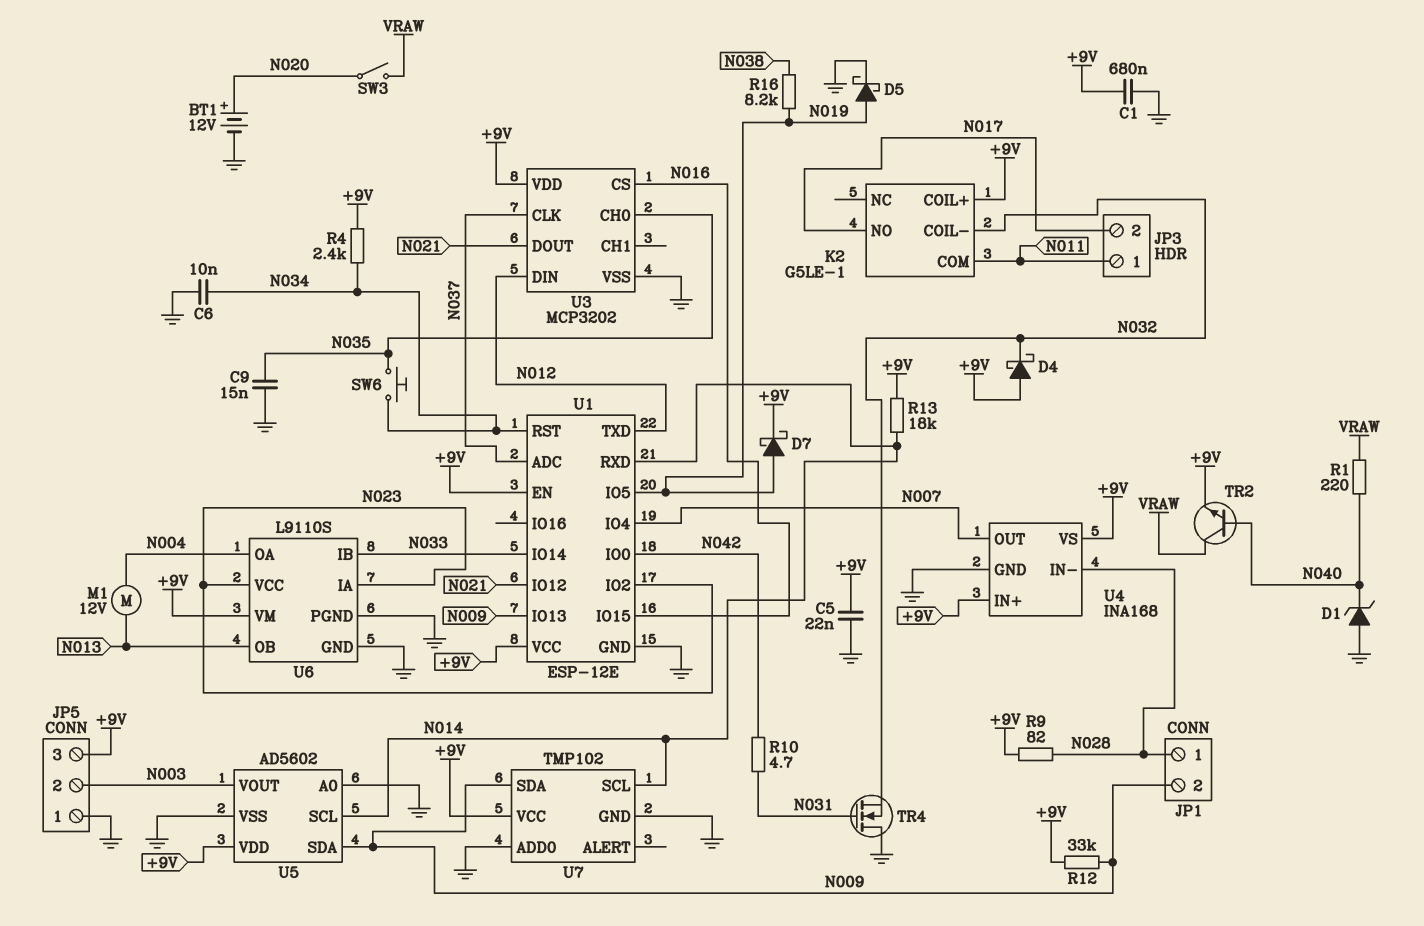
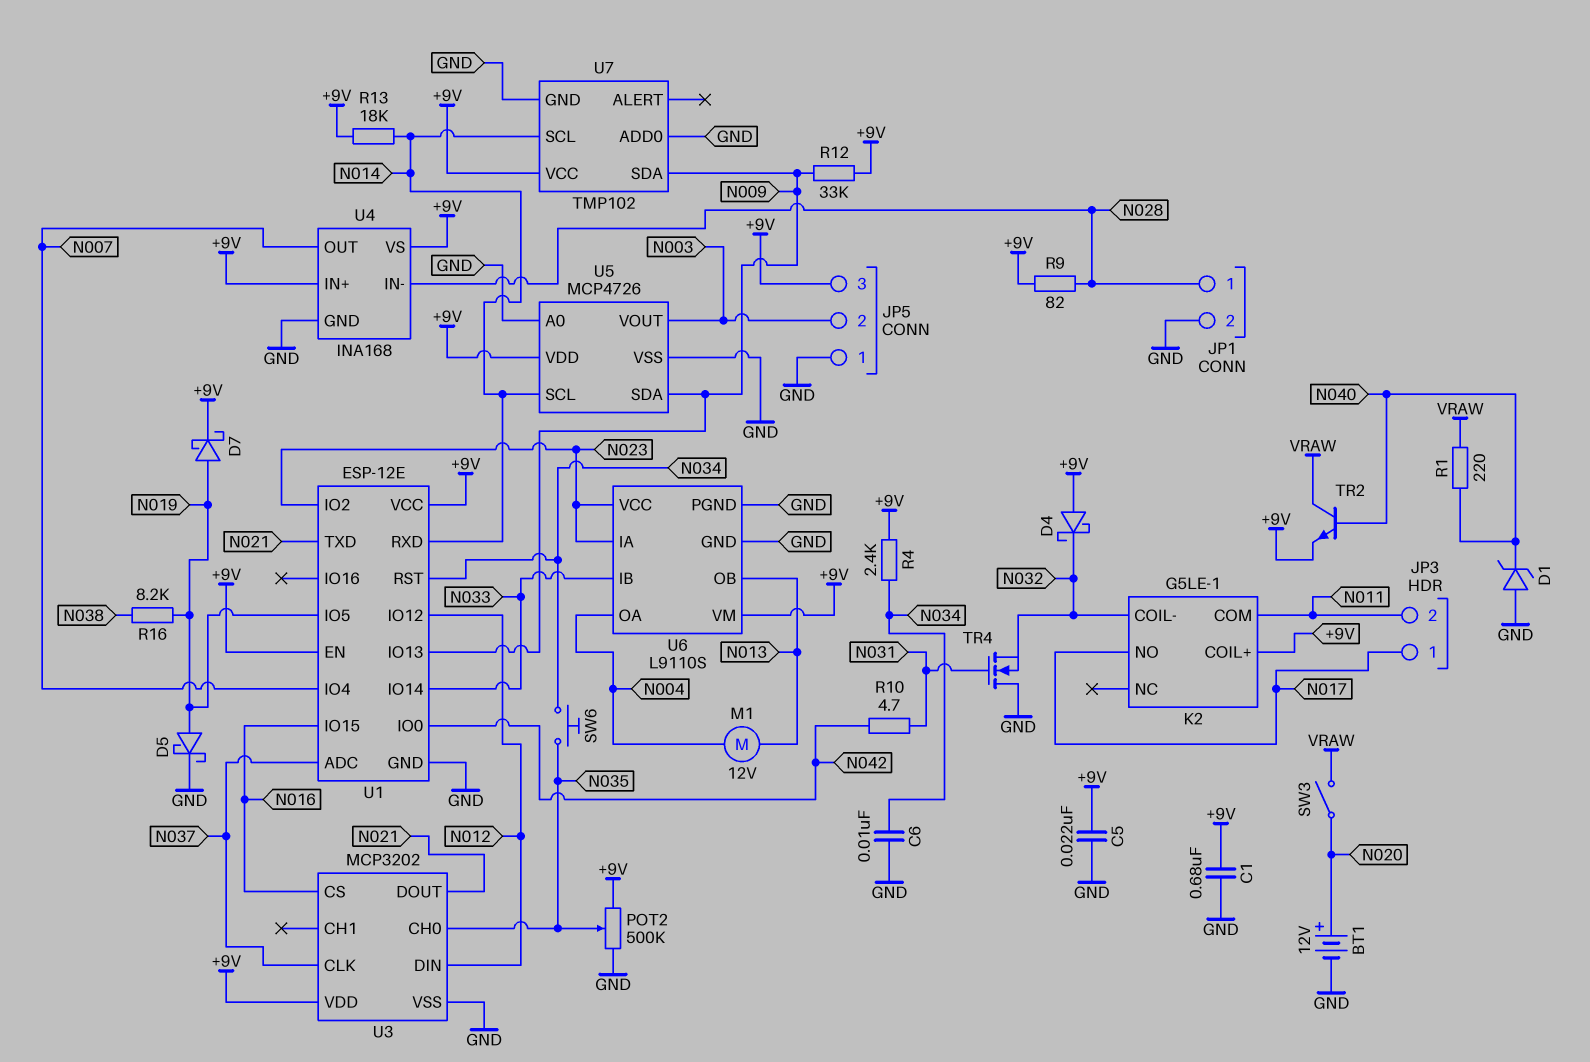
C9: 15nF (GND, N035) -> none
JP1 pin 2: N009 -> GND
JP3 pin 1: N011 -> N017
JP3 pin 2: N017 -> N011
POT2: none -> 500k (+9V, GND, wiper N035)
U1 pin IO12: N021 -> N012
U1 pin TXD: N012 -> N021
U5: AD5602 -> MCP4726

